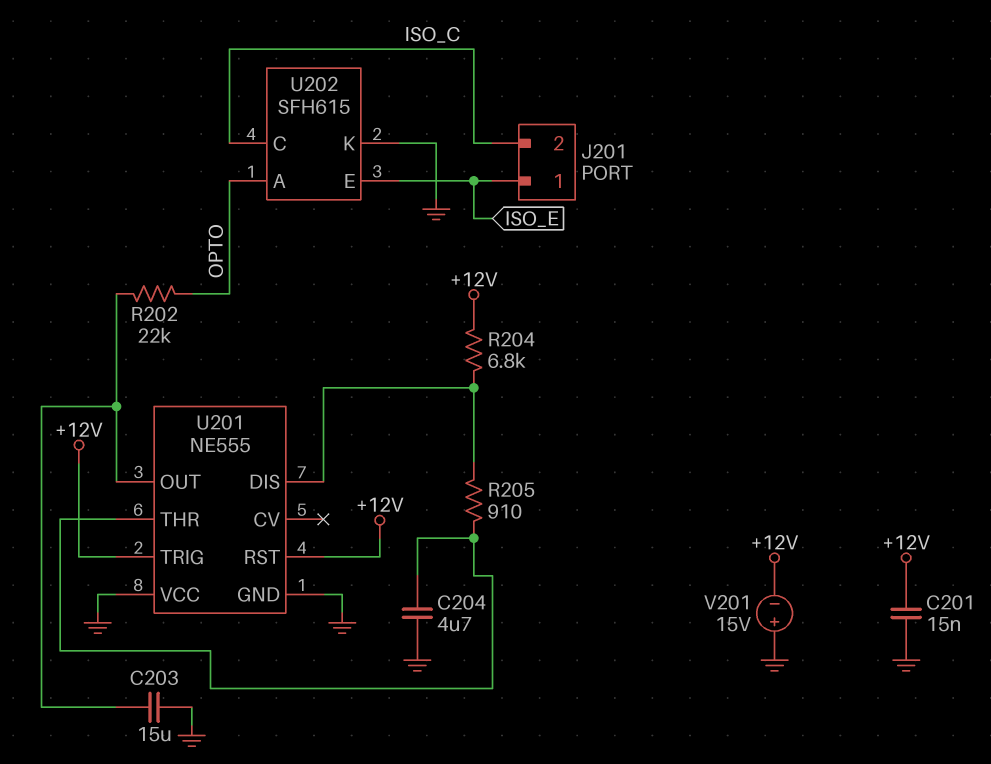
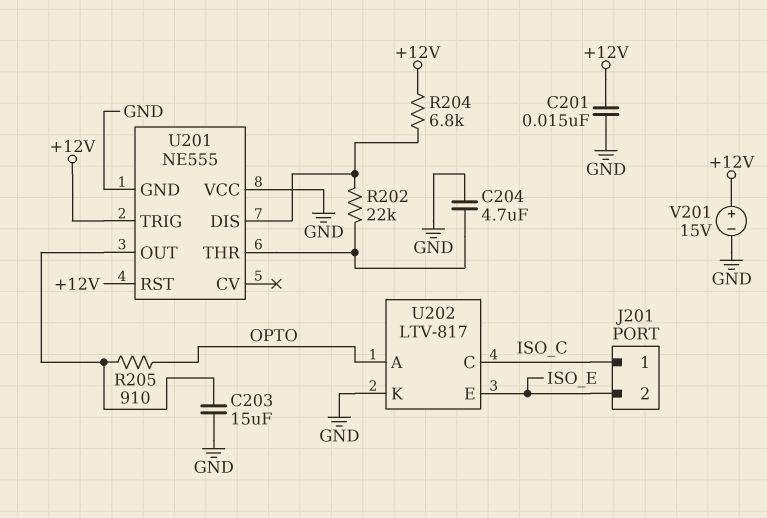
J201 pin 1: ISO_E -> ISO_C
J201 pin 2: ISO_C -> ISO_E
R202: 22k (OPTO, U201/OUT) -> 22k (U201/DIS, U201/THR)
R205: 910 (U201/DIS, U201/THR) -> 910 (OPTO, U201/OUT)
U202: SFH615 -> LTV-817
V201: 15V (plus GND, minus +12V) -> 15V (plus +12V, minus GND)

